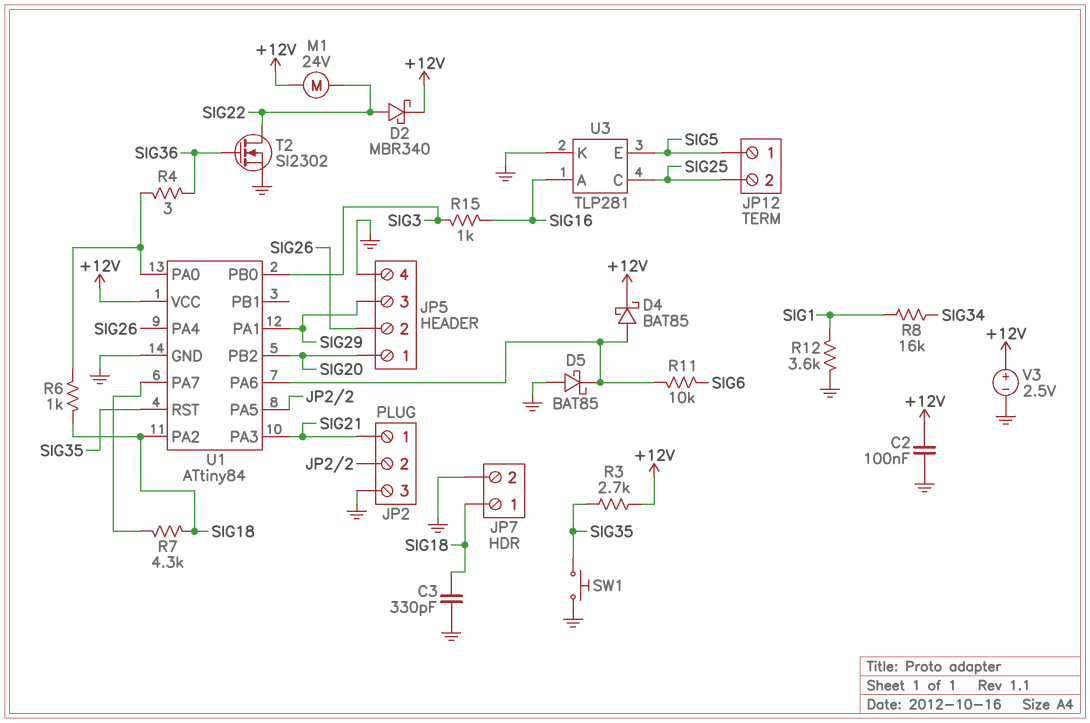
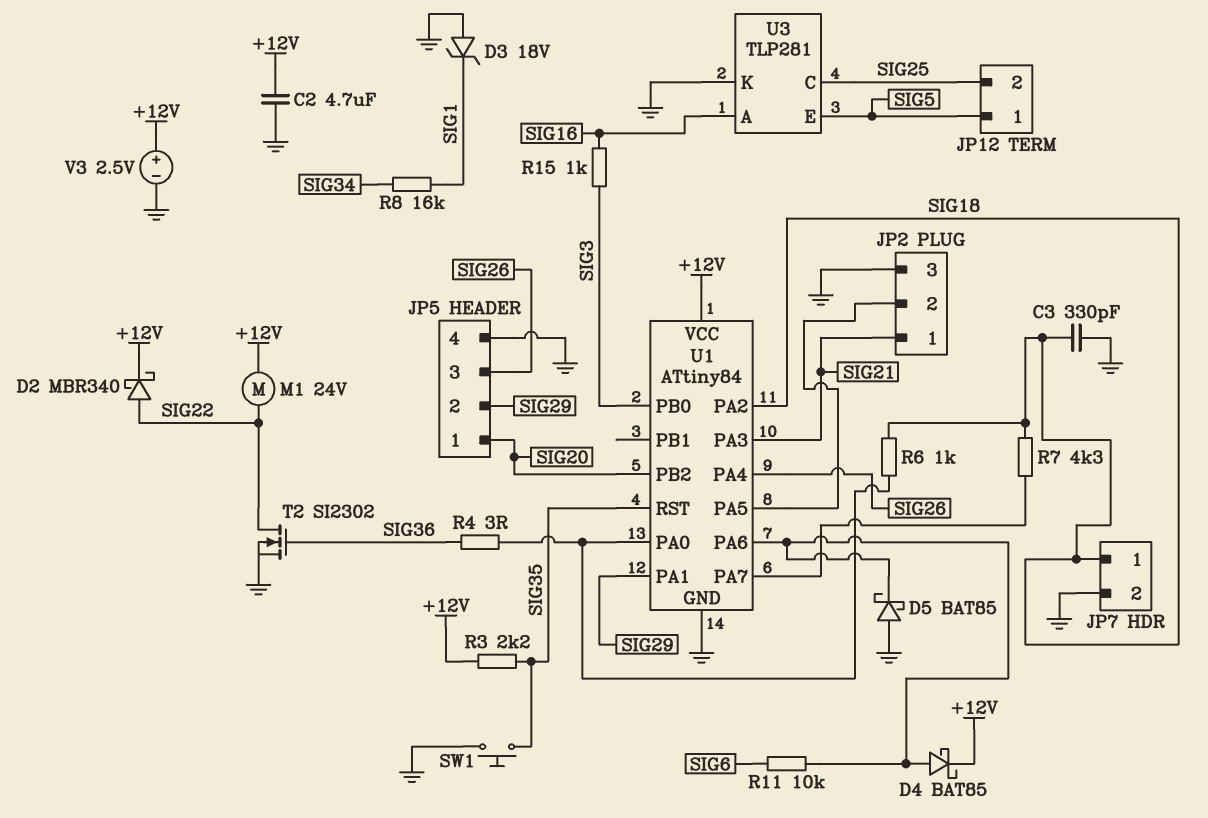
C2: 100nF (+12V, GND) -> 4.7uF (+12V, GND)
D3: none -> zener 18V (A GND, K SIG1)
JP5 pin 2: SIG26 -> SIG29
JP5 pin 3: SIG29 -> SIG26
R3: 2.7k (+12V, SIG35) -> 2.2k (+12V, SIG35)
R12: 3.6k (GND, SIG1) -> none

